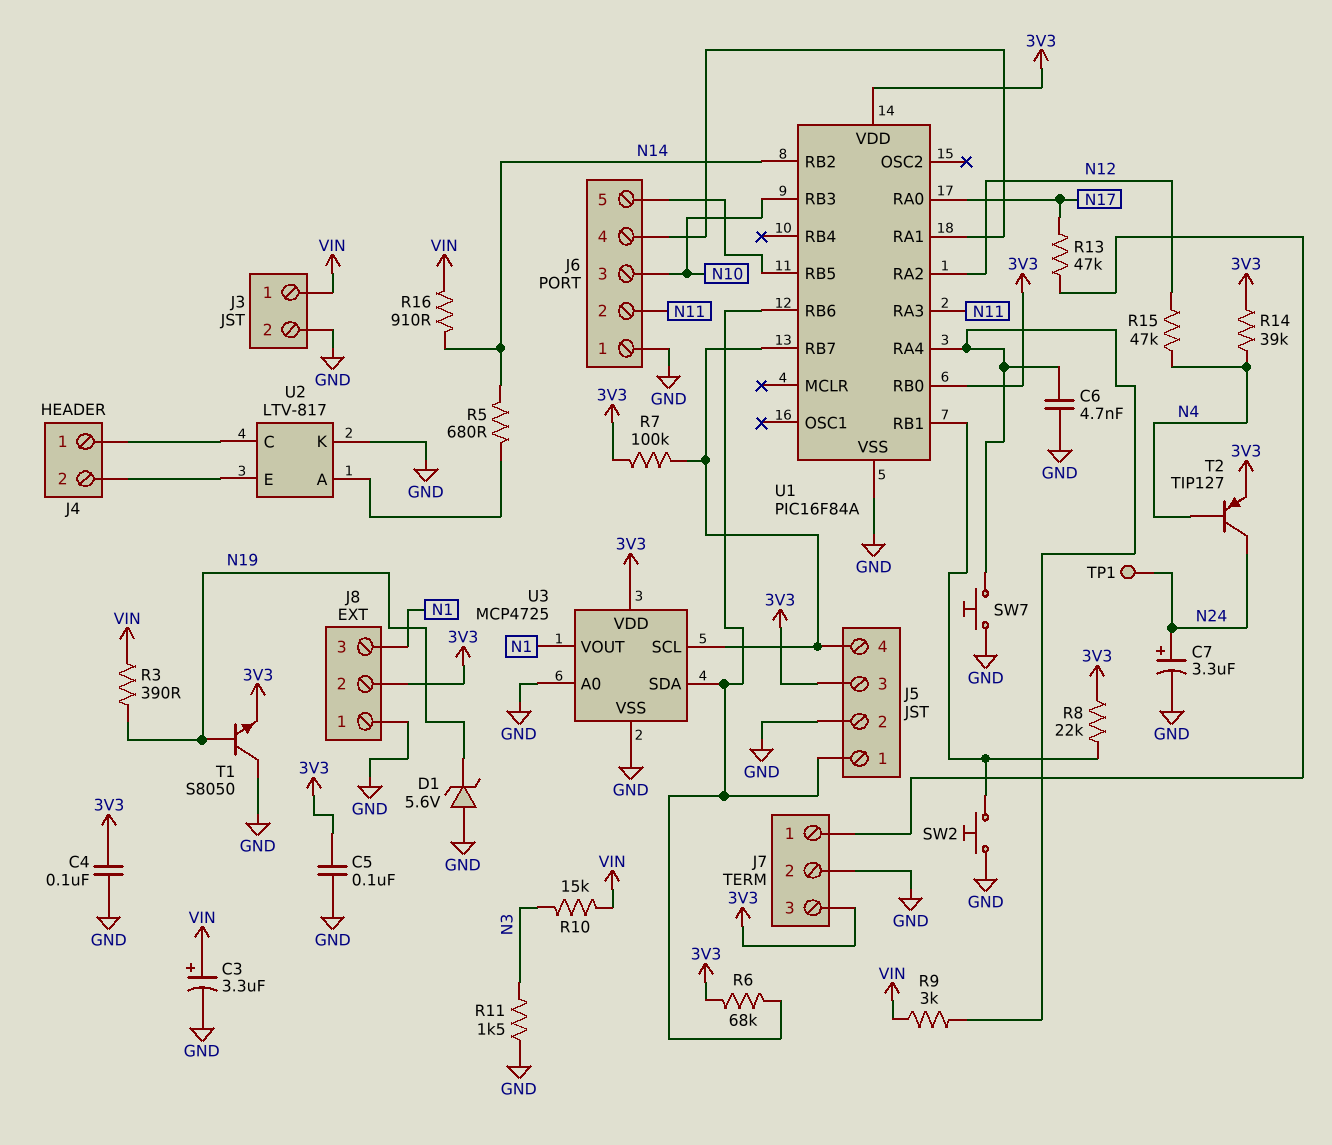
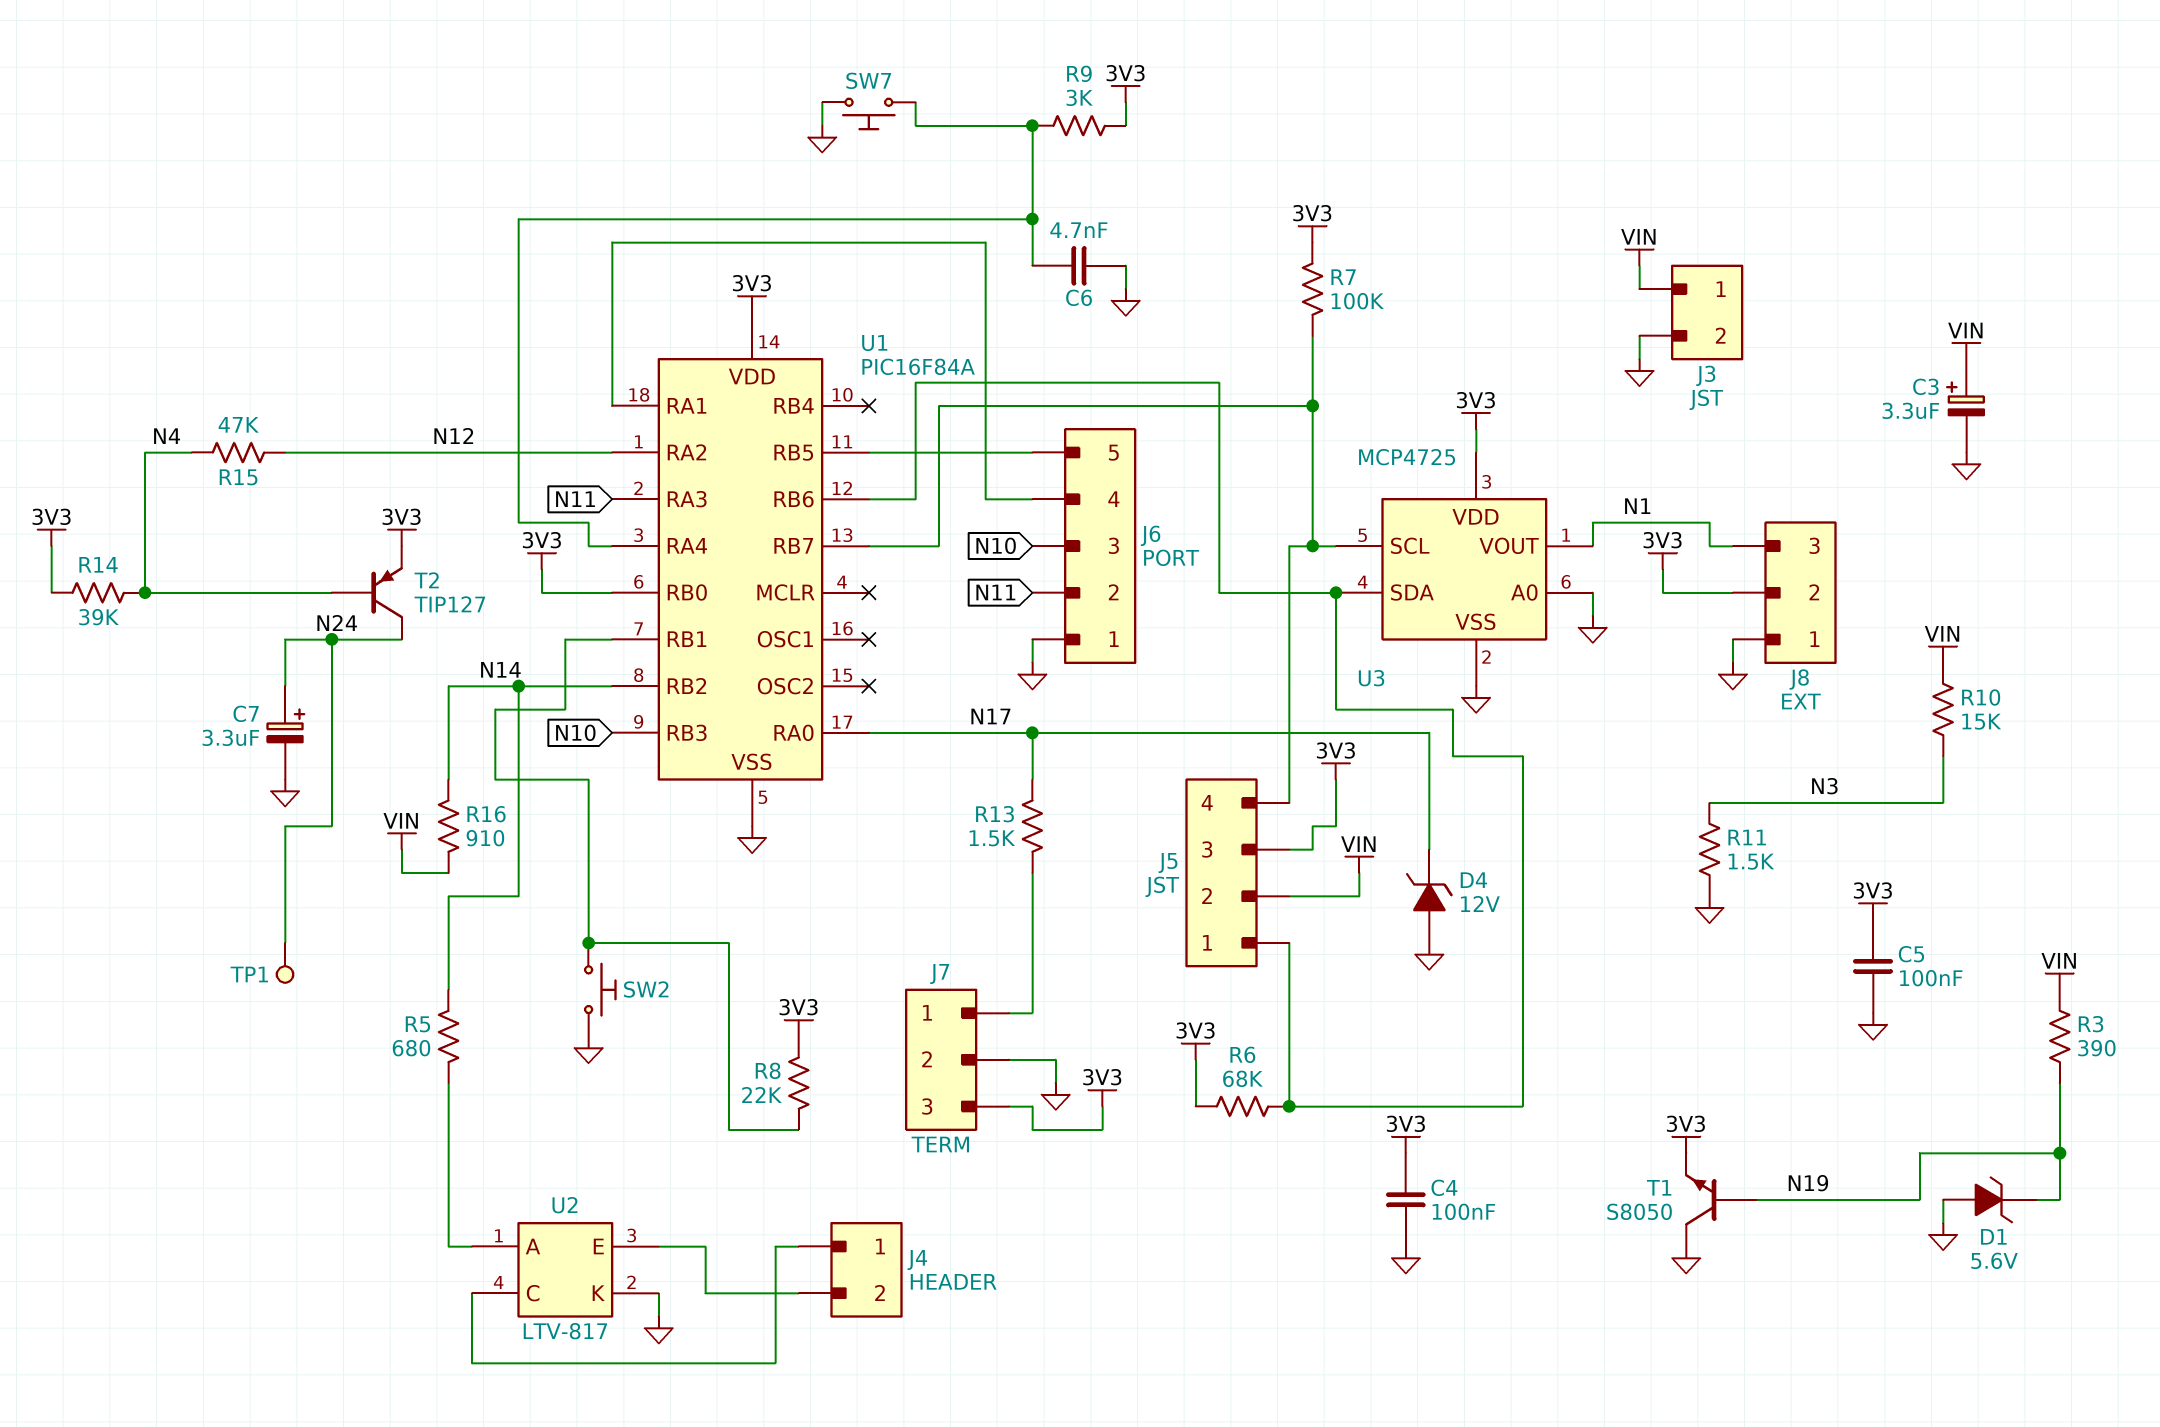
D4: none -> zener 12V (A GND, K N17)
J5 pin 2: GND -> VIN
R9: 3k (U1/RA4, VIN) -> 3k (3V3, U1/RA4)
R13: 47k (J7/1, N17) -> 1.5k (J7/1, N17)

